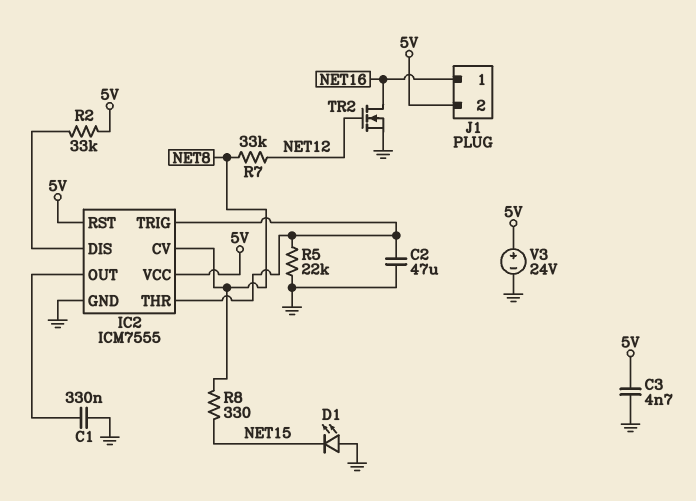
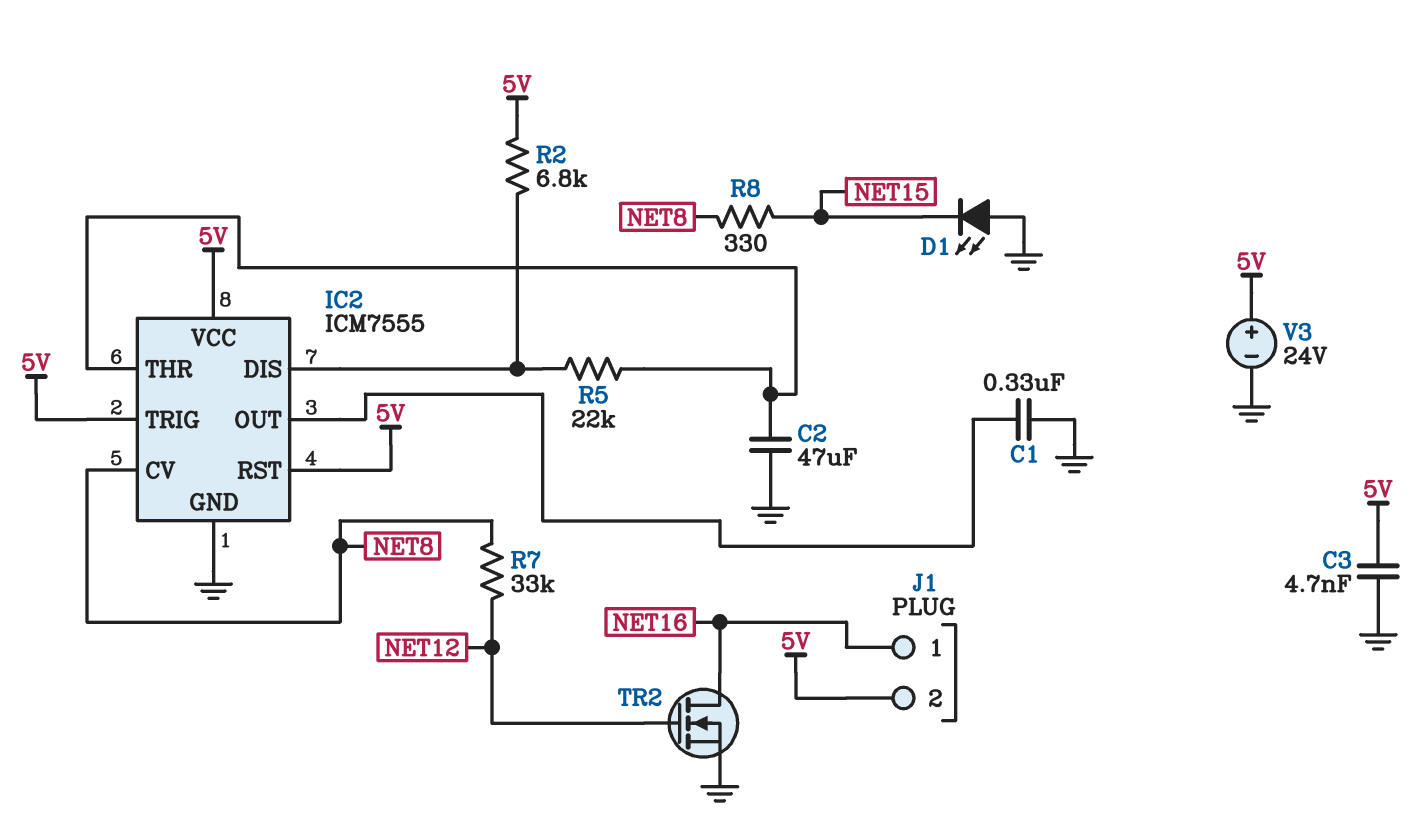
IC2 pin TRIG: IC2/THR -> 5V
R2: 33k (5V, IC2/DIS) -> 6.8k (5V, IC2/DIS)
R5: 22k (GND, IC2/THR) -> 22k (IC2/DIS, IC2/THR)

